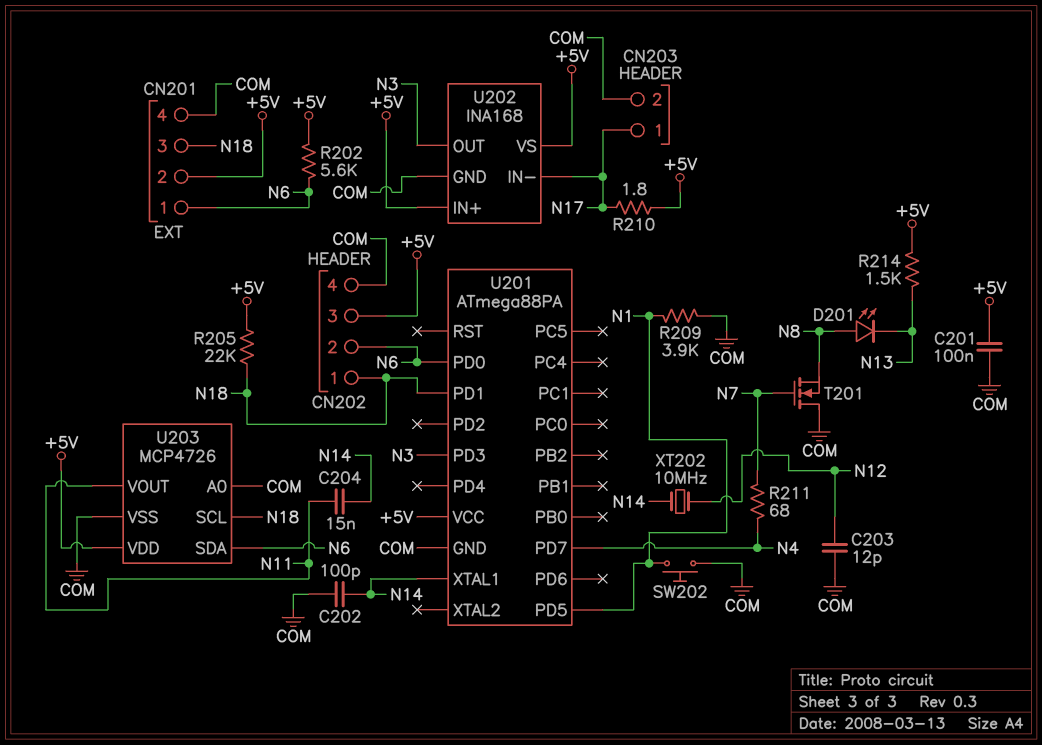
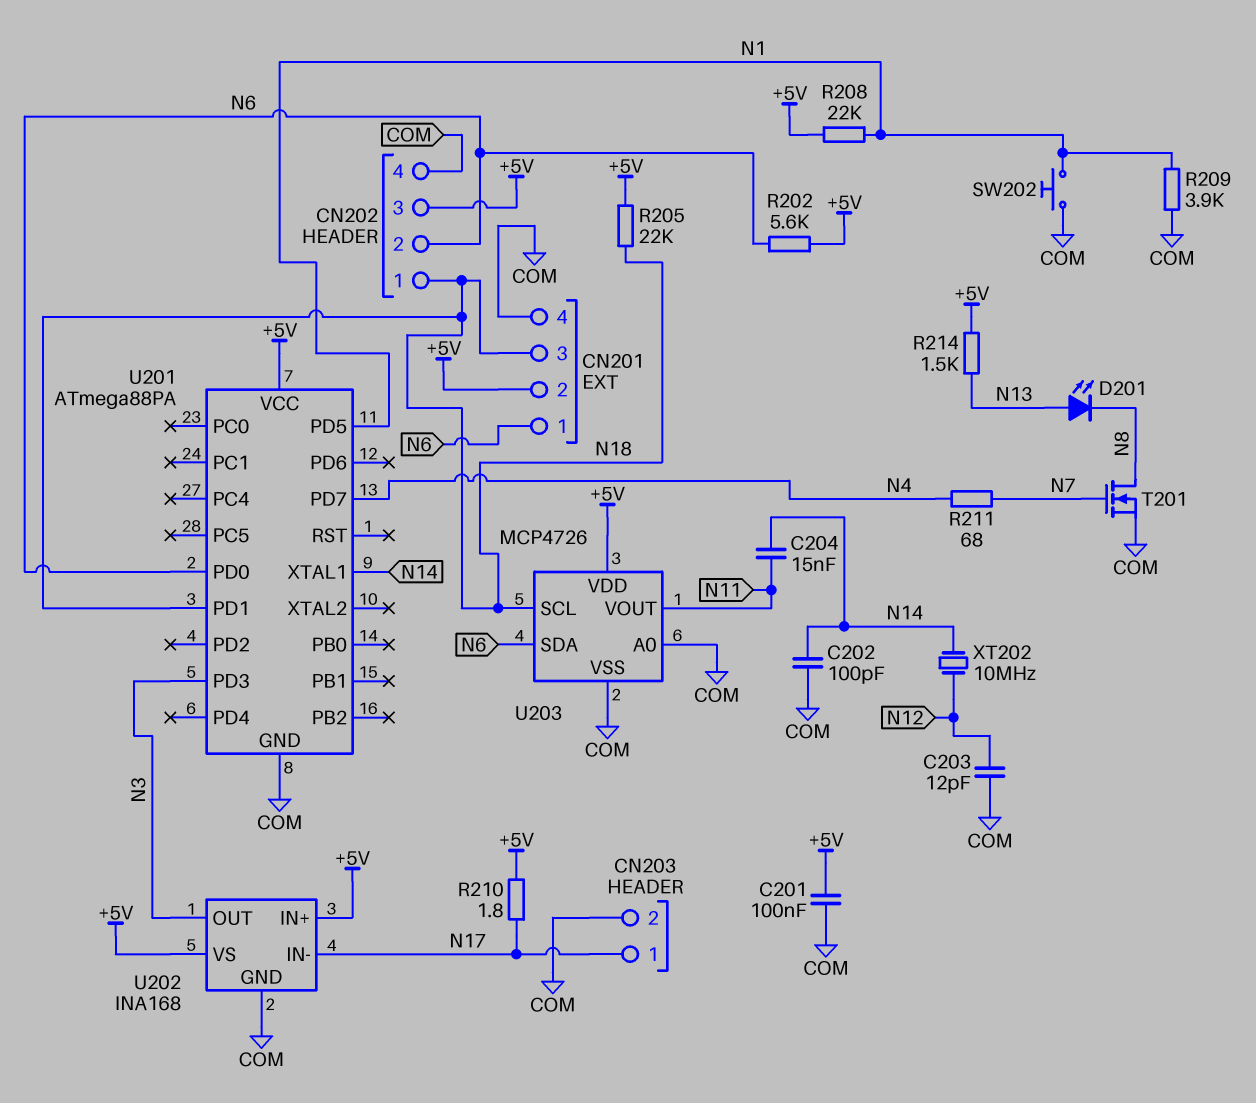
D201: LED (A N8, K N13) -> LED (A N13, K N8)
R208: none -> 22k (+5V, N1)
T201: NMOS (G N7, D COM, S N8) -> NMOS (G N7, D N8, S COM)

